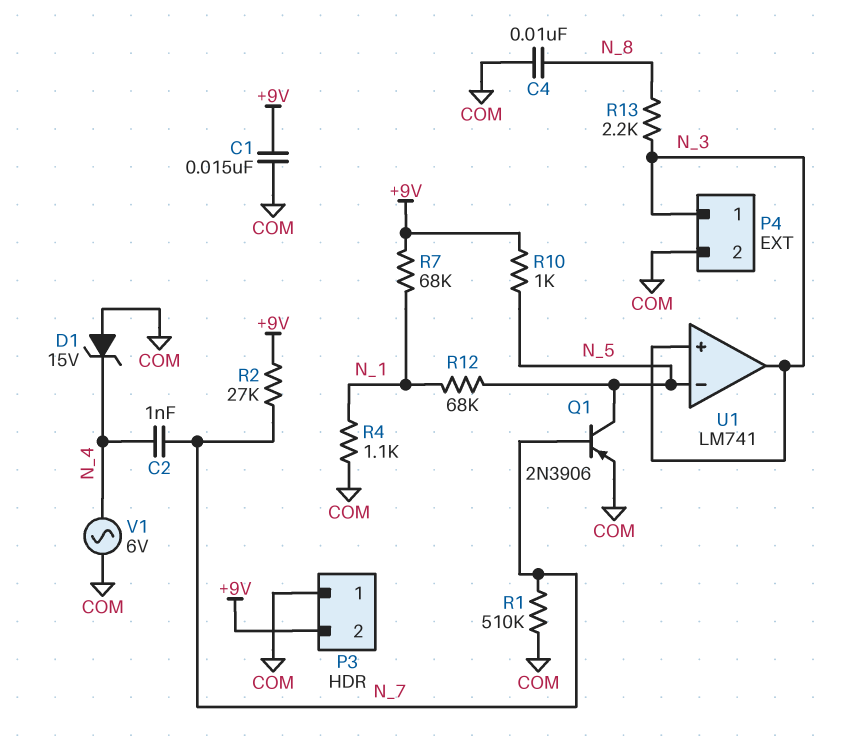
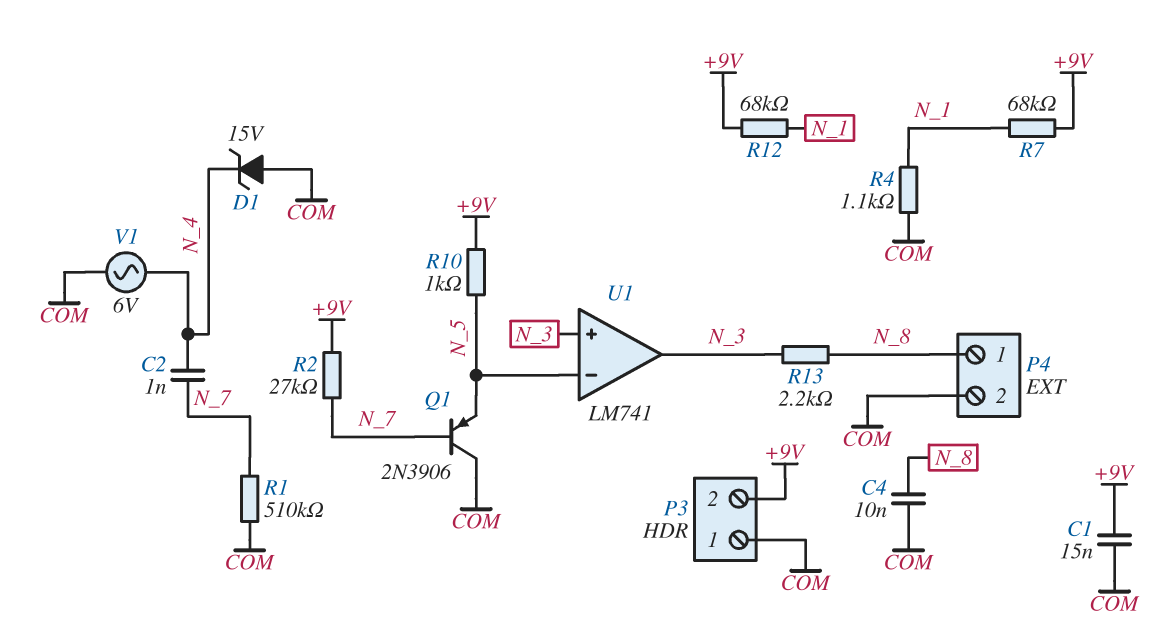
P4 pin 1: N_3 -> N_8
Q1: PNP 2N3906 (B N_7, C N_5, E COM) -> PNP 2N3906 (B N_7, C COM, E N_5)
R12: 68k (N_1, N_5) -> 68k (+9V, N_1)

